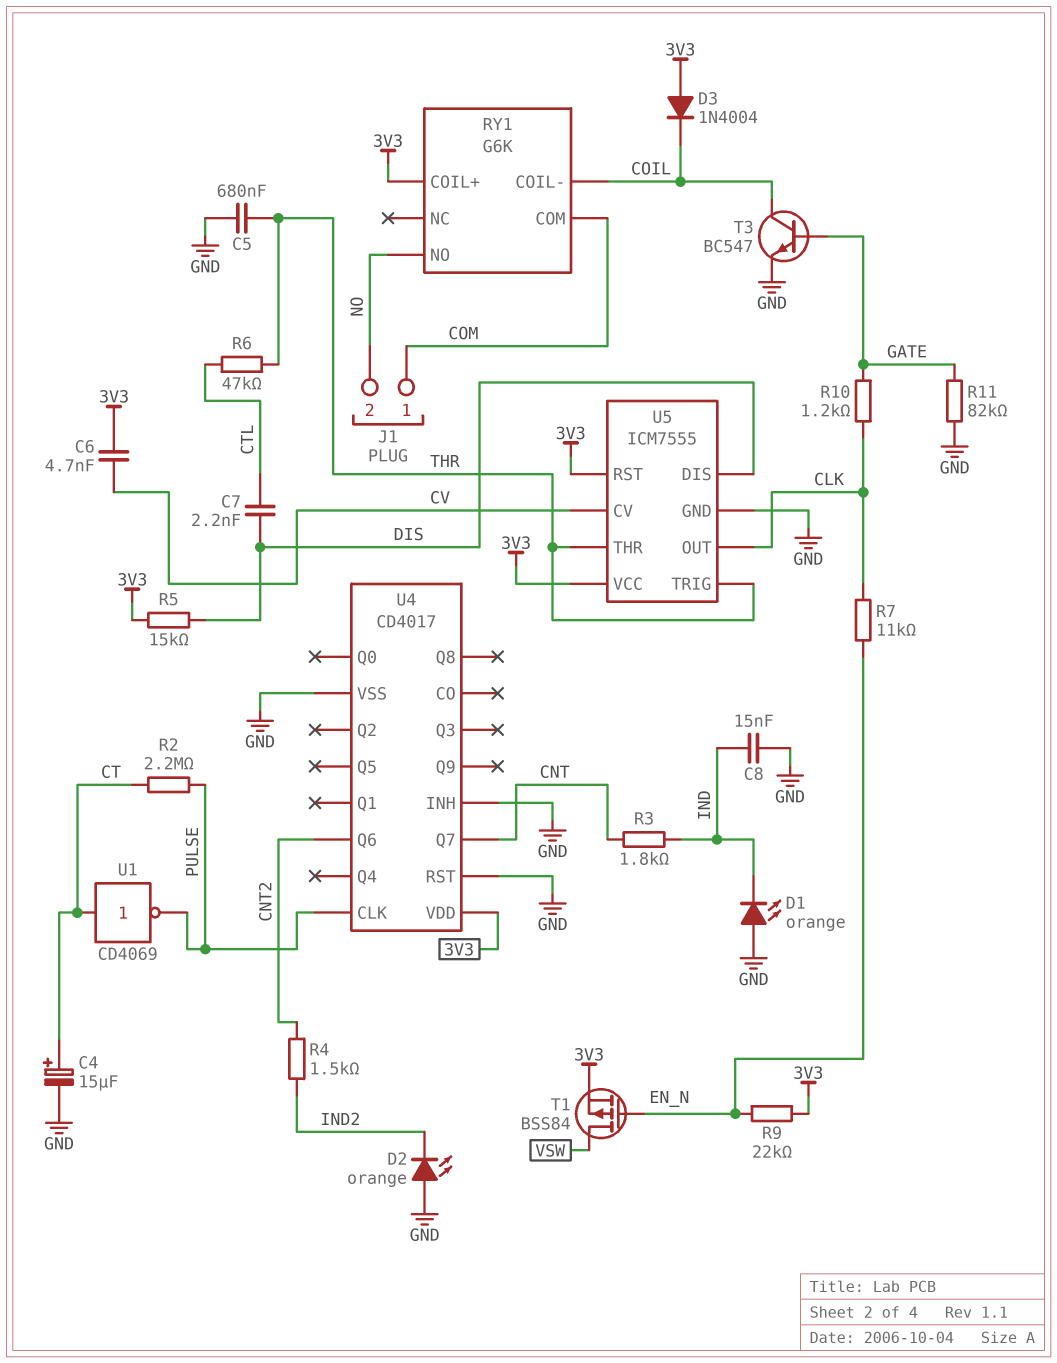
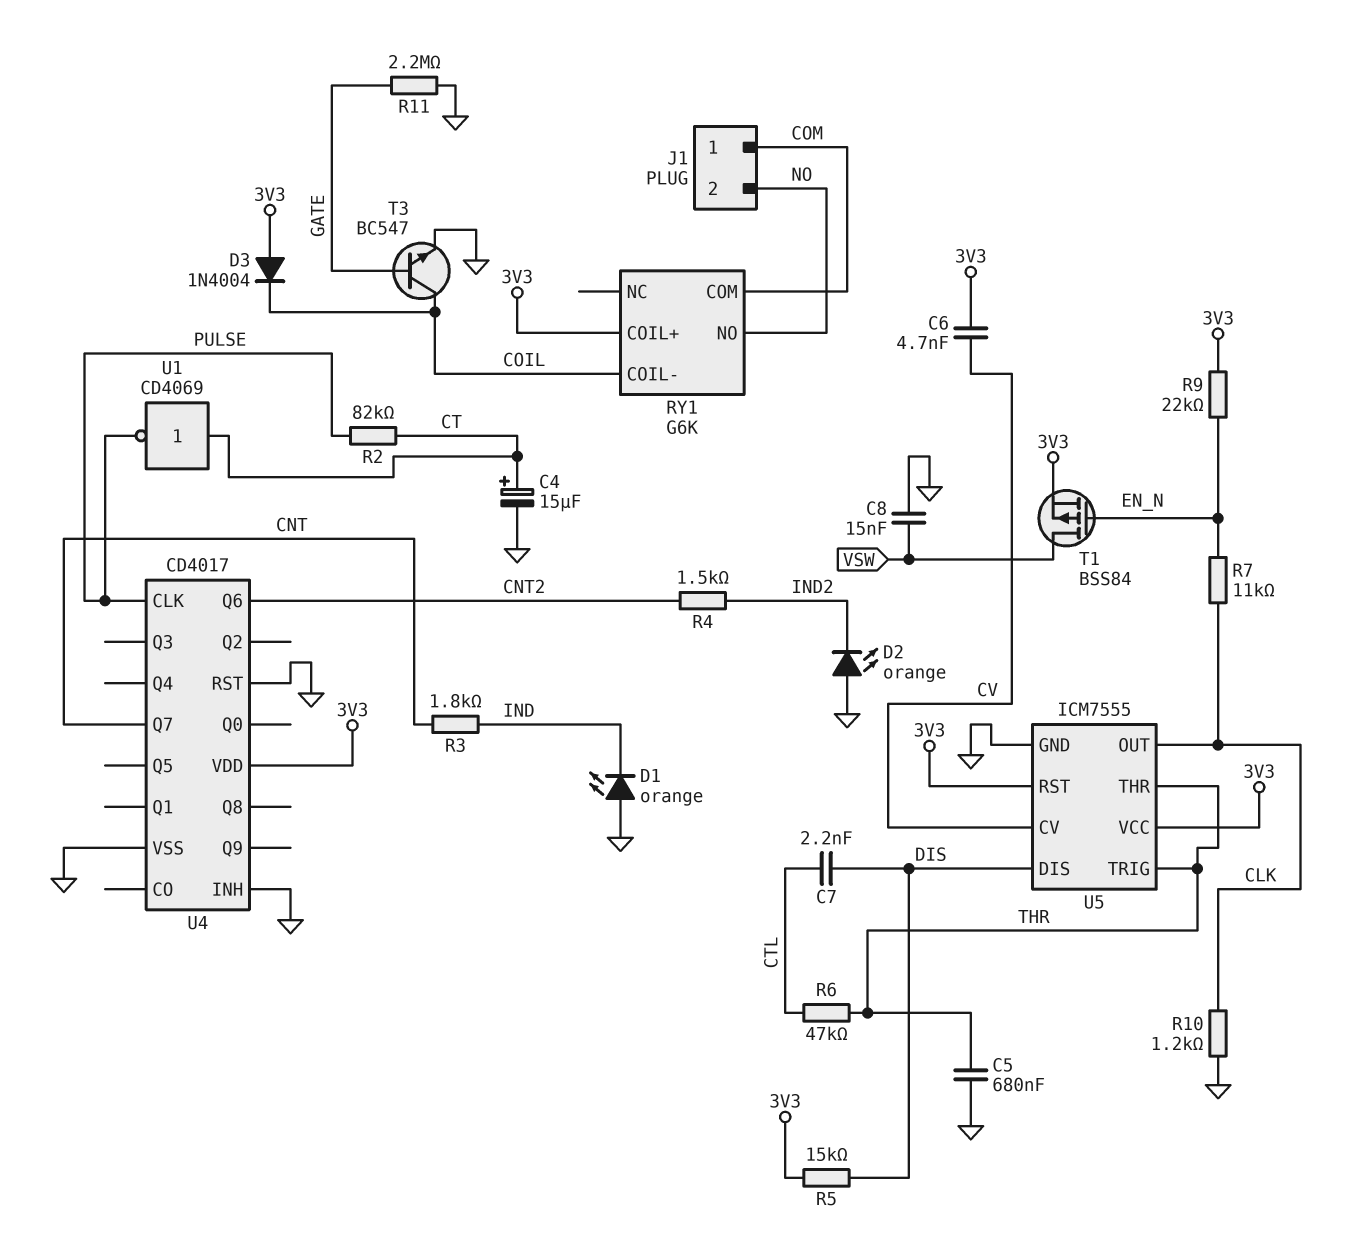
C8: 15nF (GND, IND) -> 15nF (GND, VSW)
R2: 2.2M (CT, PULSE) -> 82k (CT, PULSE)
R10: 1.2k (CLK, GATE) -> 1.2k (CLK, GND)
R11: 82k (GATE, GND) -> 2.2M (GATE, GND)

